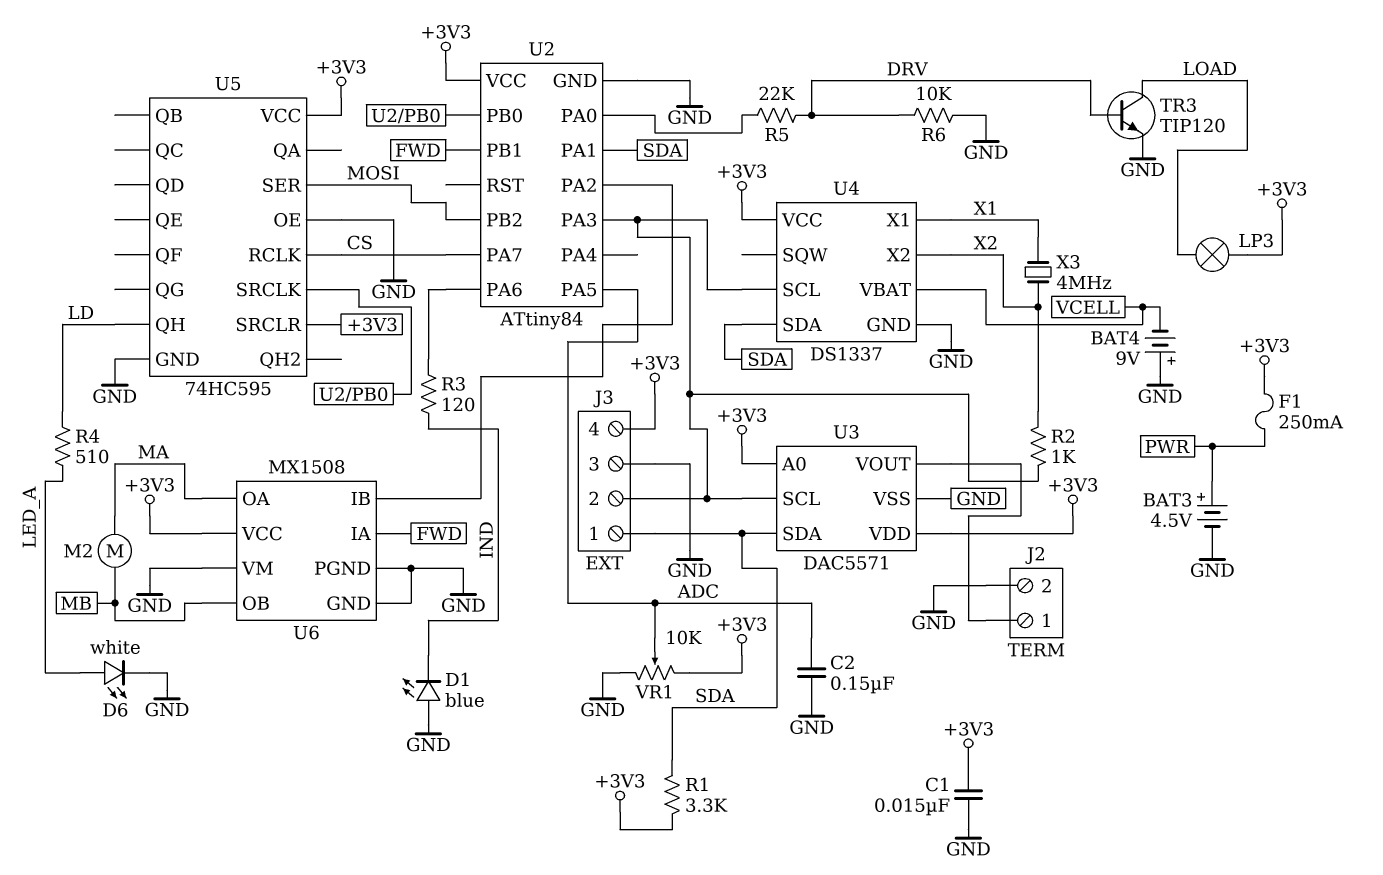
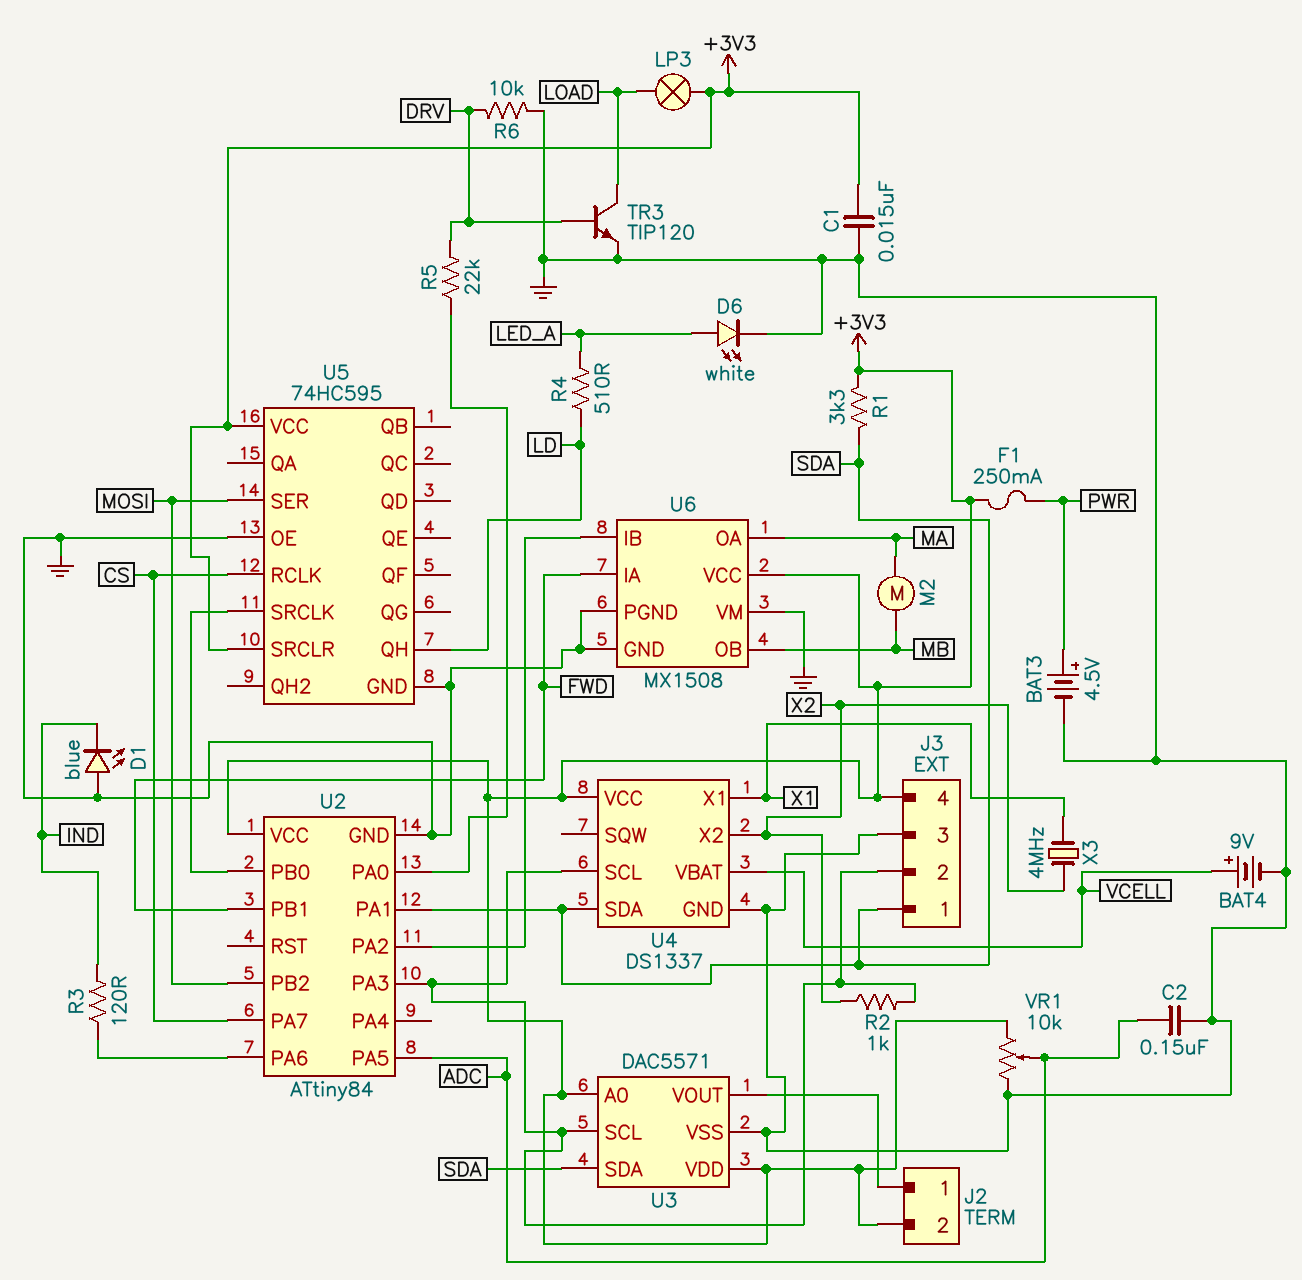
BAT4: 9V (plus GND, minus VCELL) -> 9V (plus VCELL, minus GND)
J2 pin 2: GND -> +3V3

